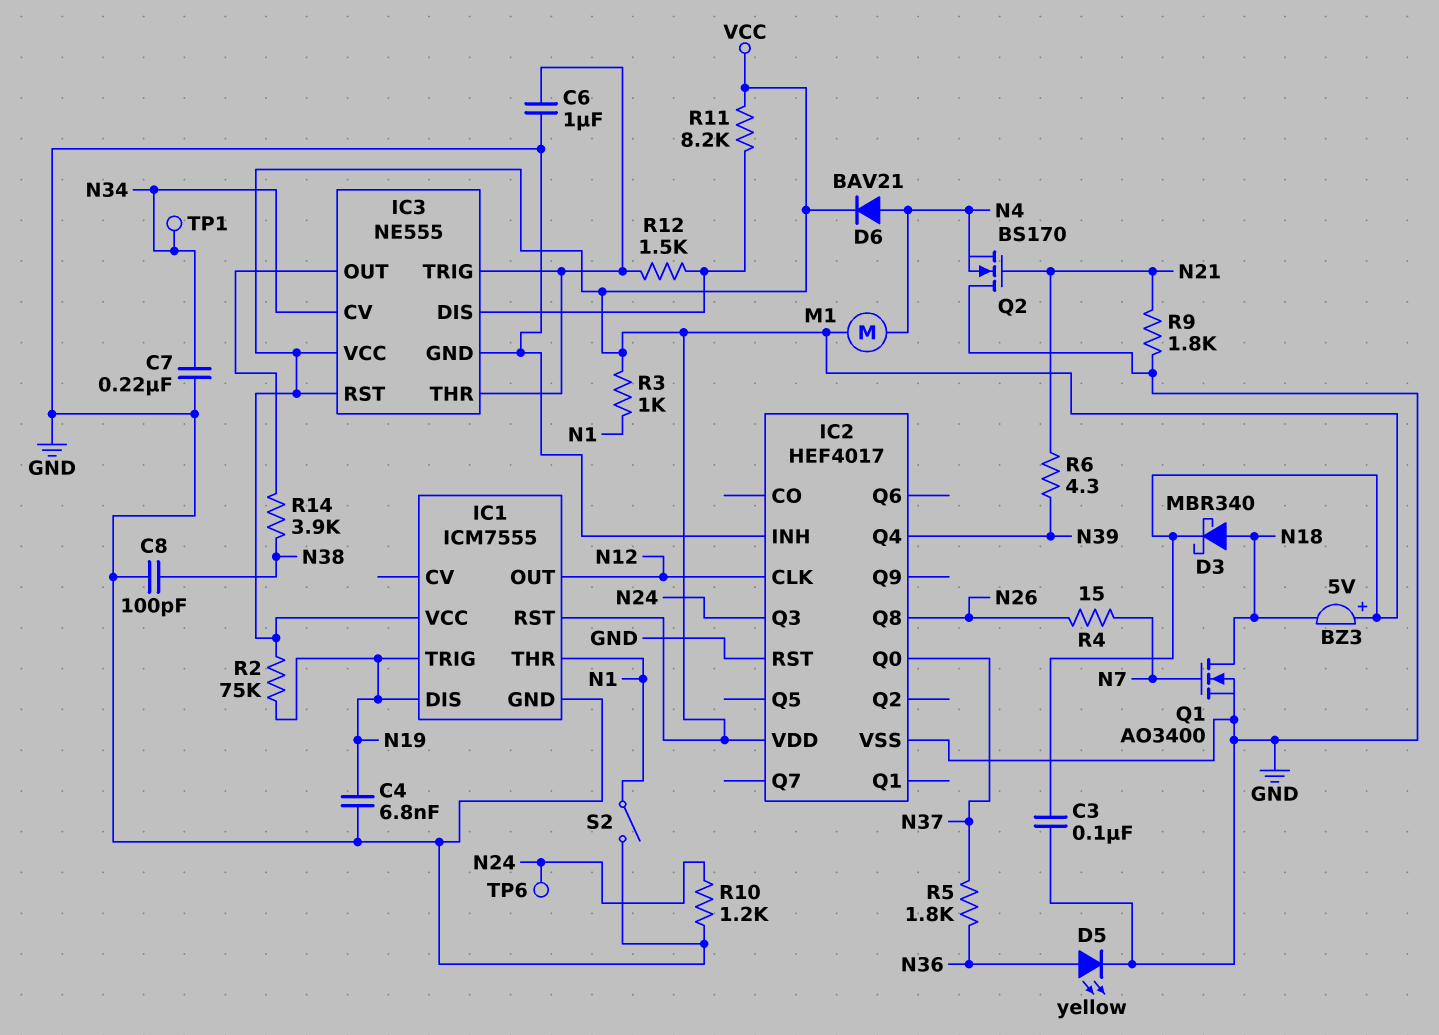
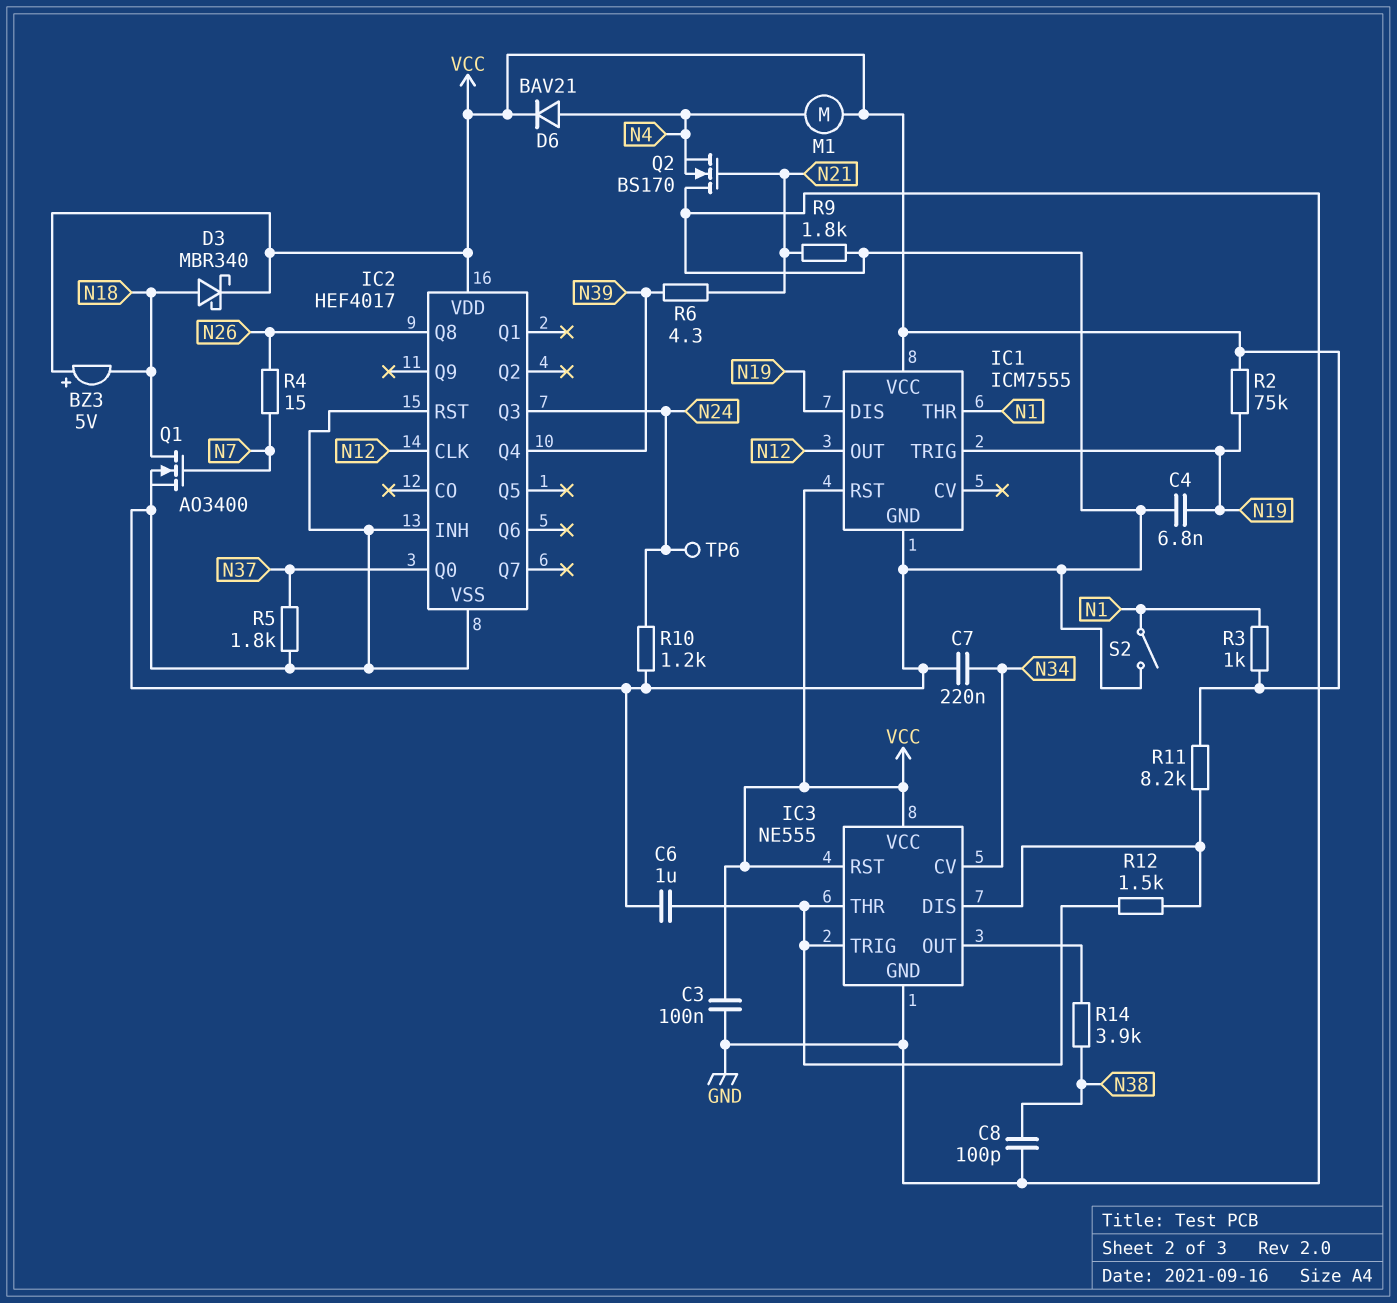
D5: LED yellow (A N36, K GND) -> none
R5: 1.8k (N36, N37) -> 1.8k (GND, N37)
TP1: test point (N34) -> none

